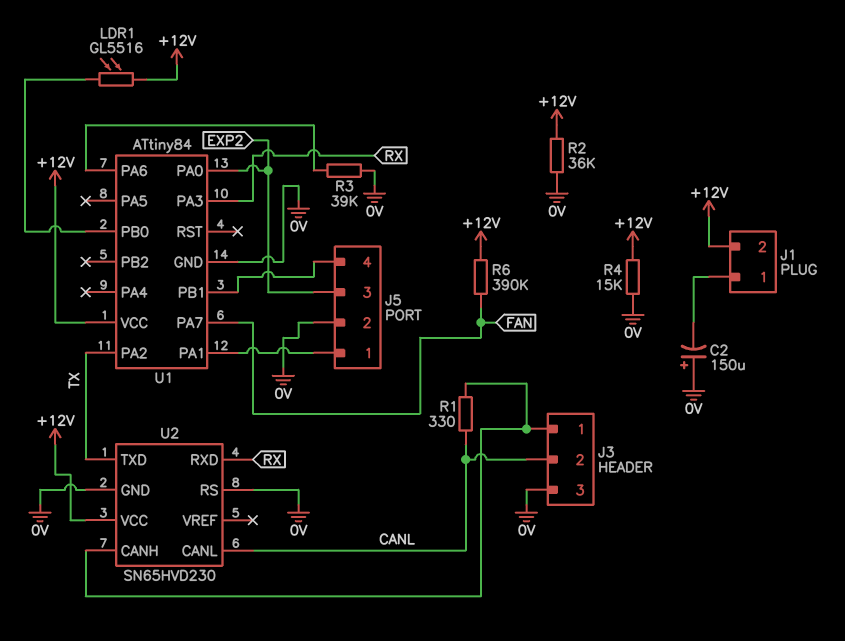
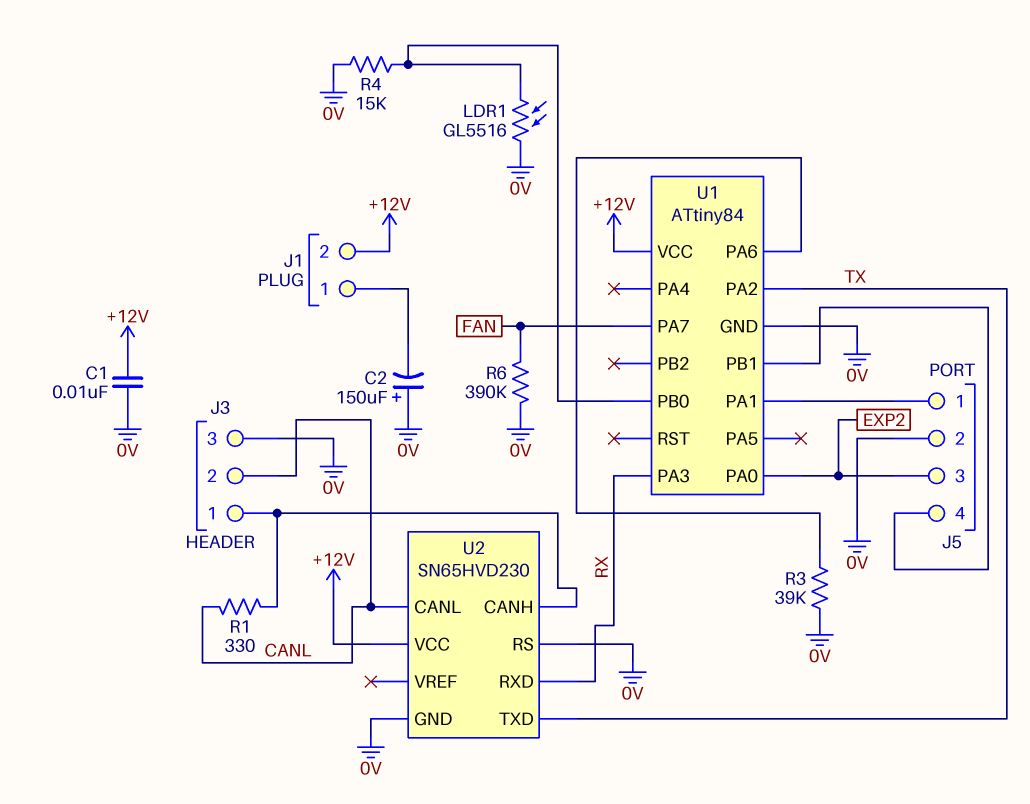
C1: none -> 10nF (+12V, 0V)
LDR1: GL5516 (+12V, U1/PB0) -> GL5516 (0V, U1/PB0)
R2: 36k (+12V, 0V) -> none
R4: 15k (+12V, 0V) -> 15k (0V, U1/PB0)
R6: 390k (+12V, FAN) -> 390k (0V, FAN)

